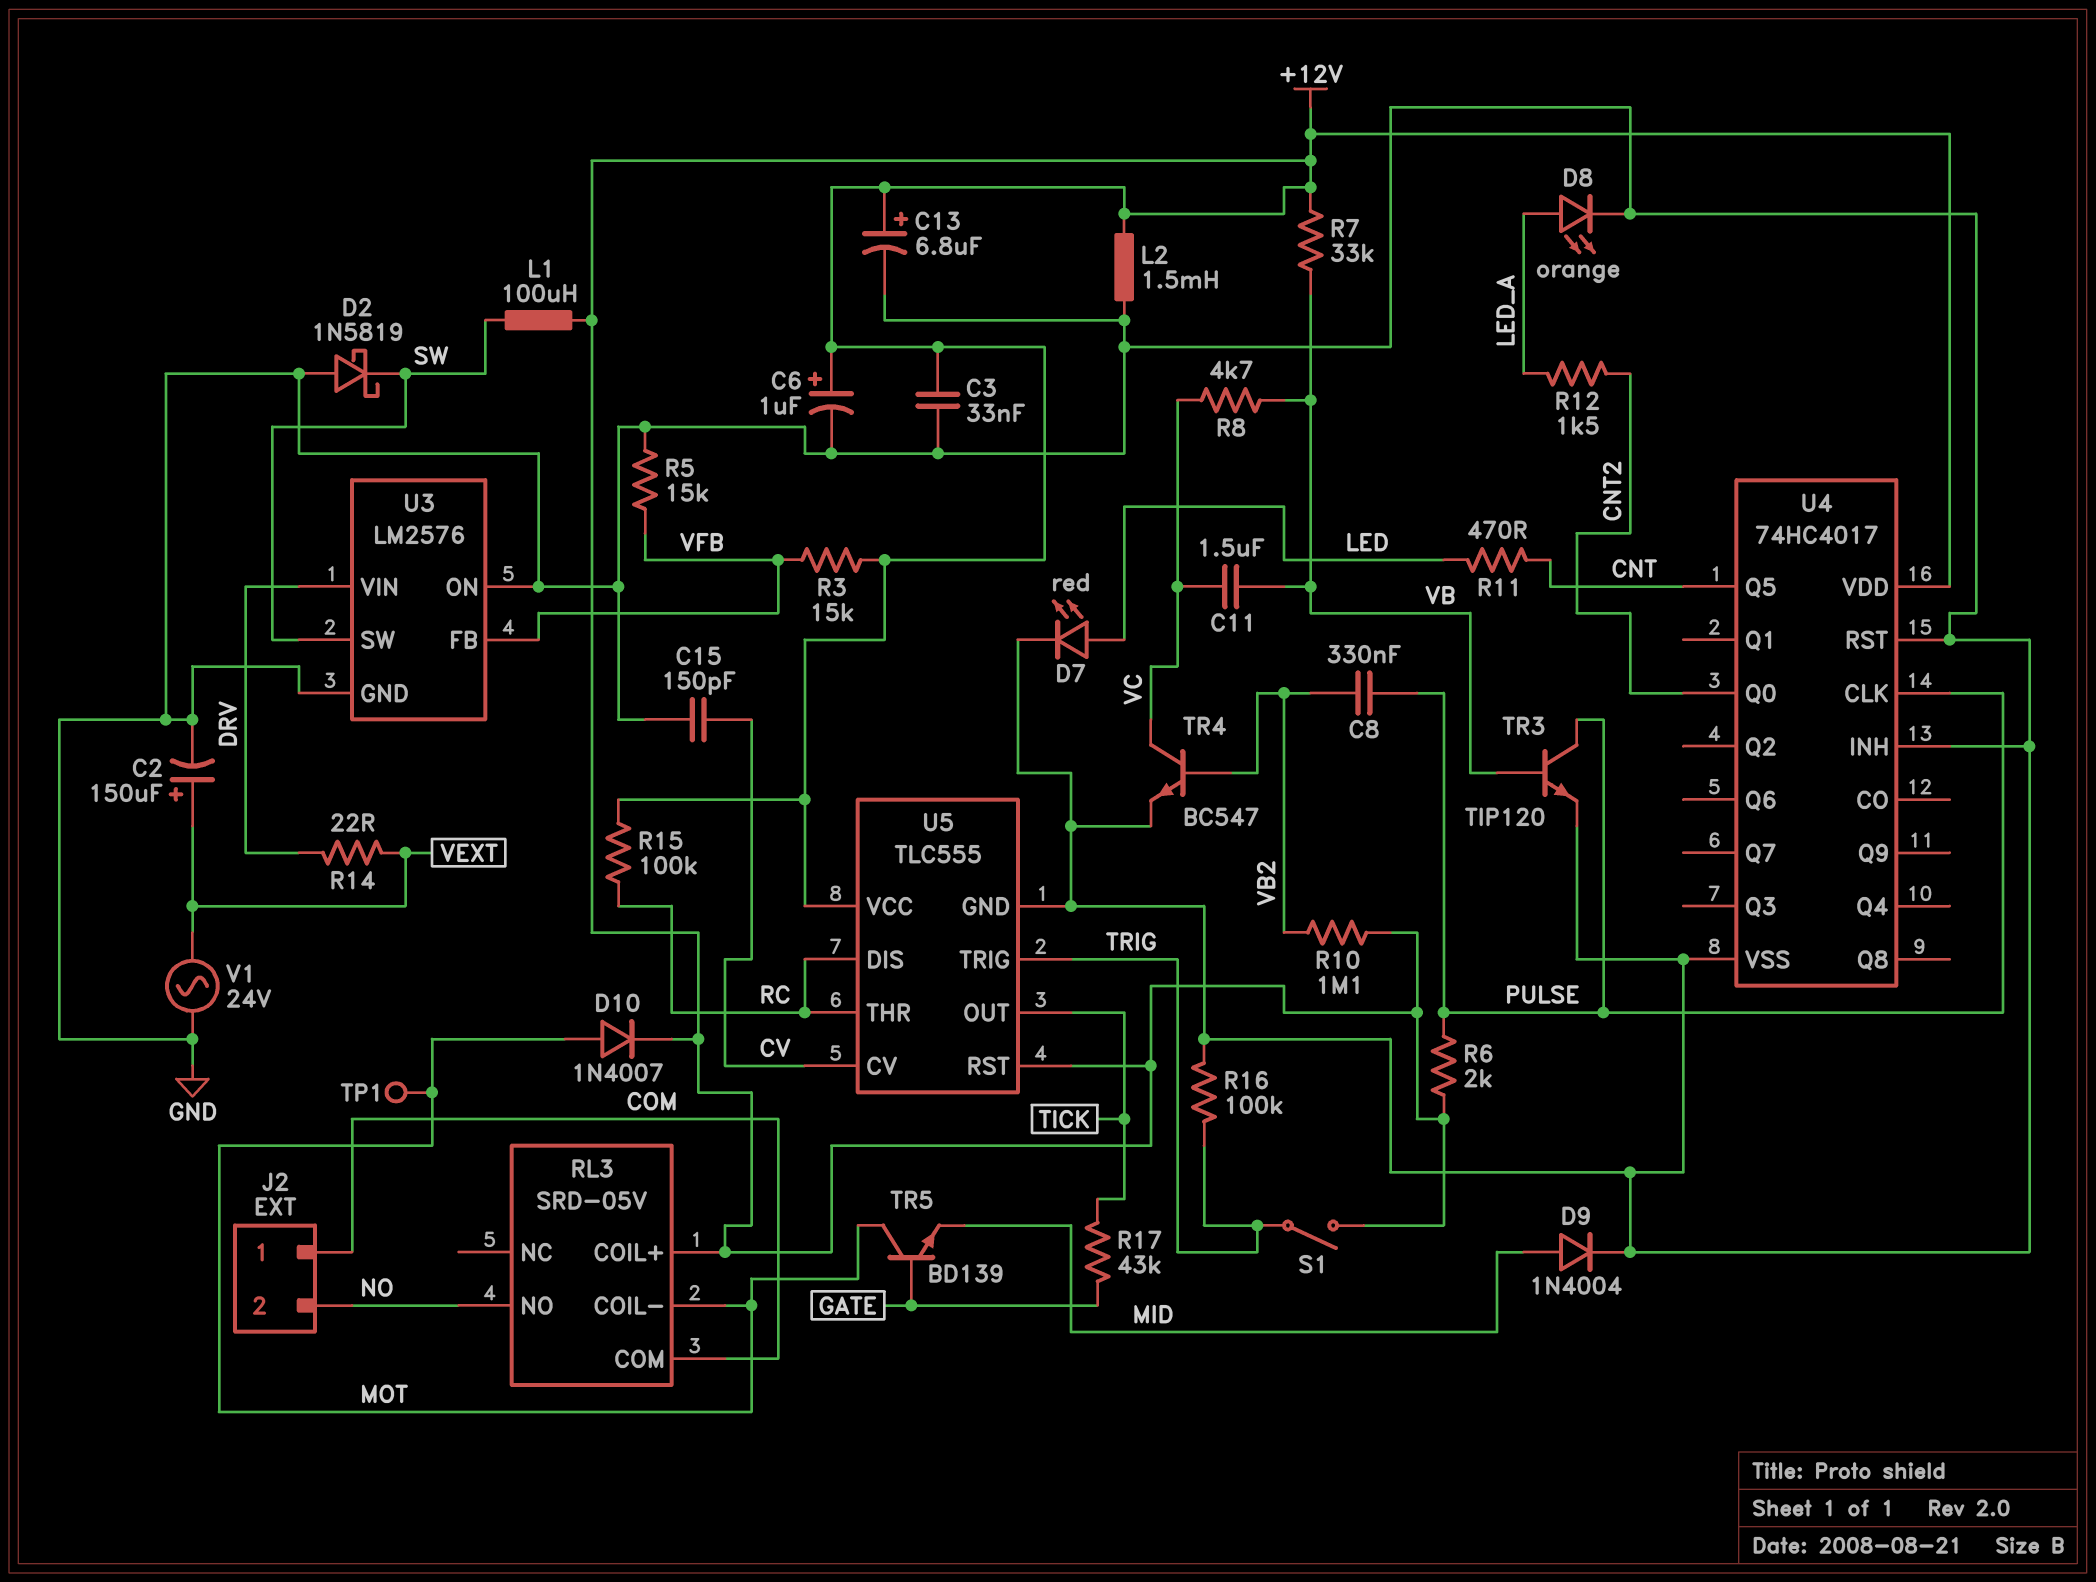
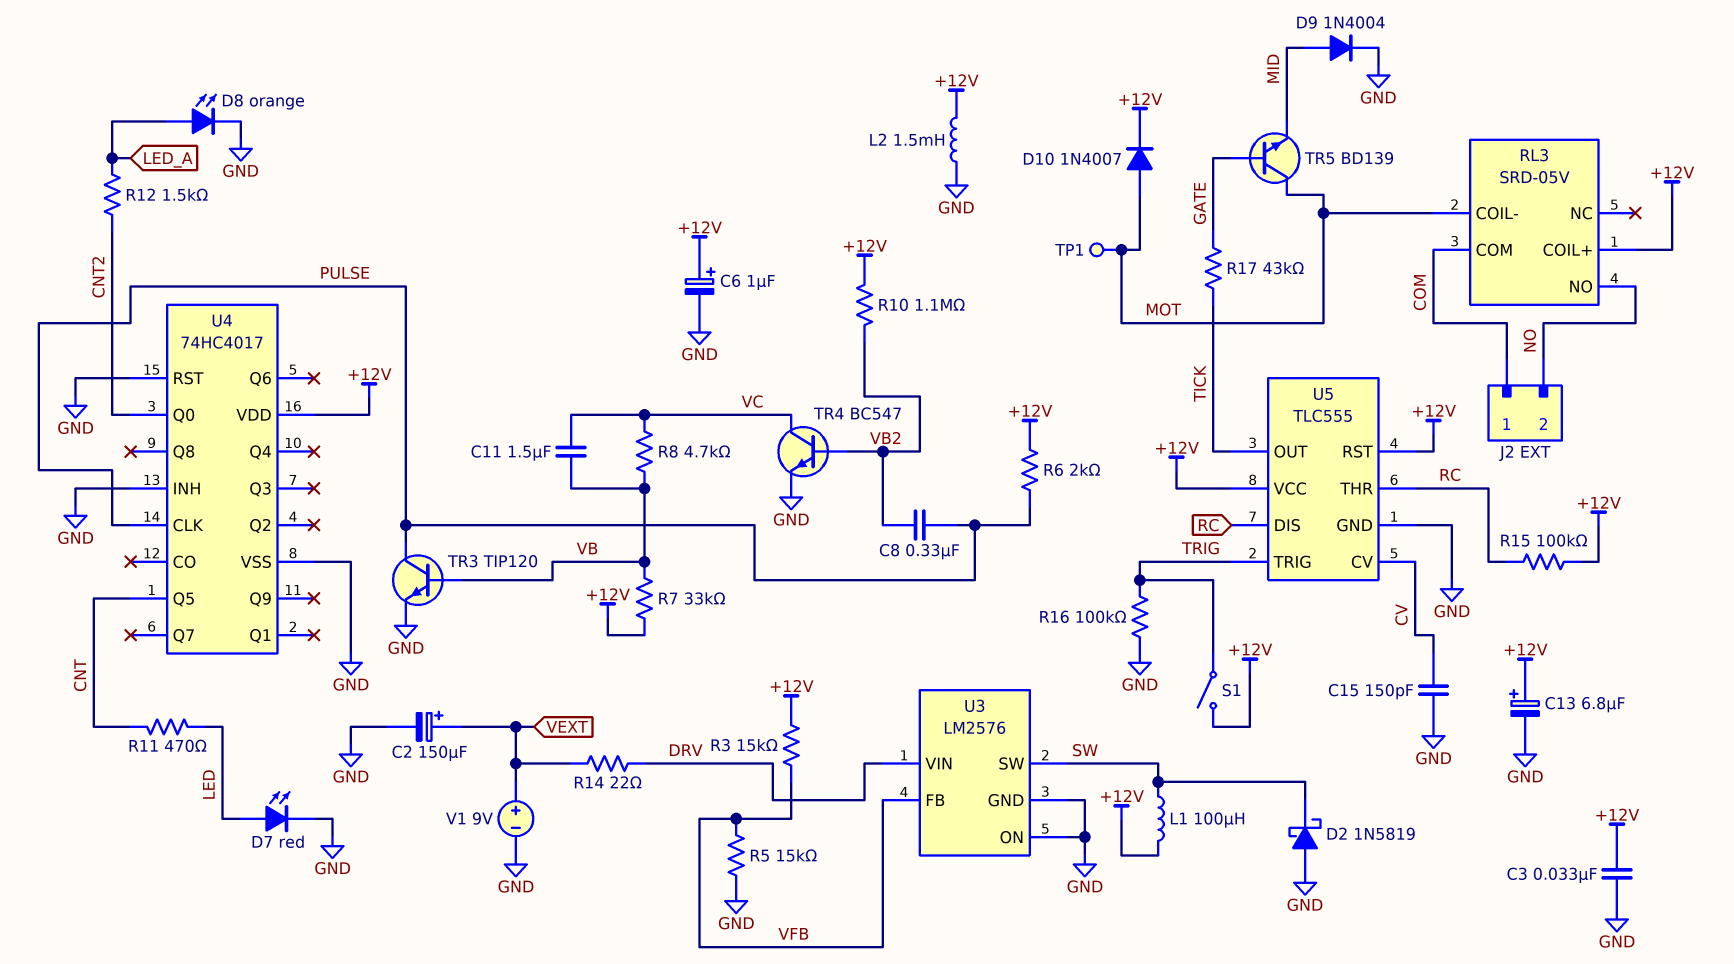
V1: AC 24V (GND, VEXT) -> 9V (plus VEXT, minus GND)

